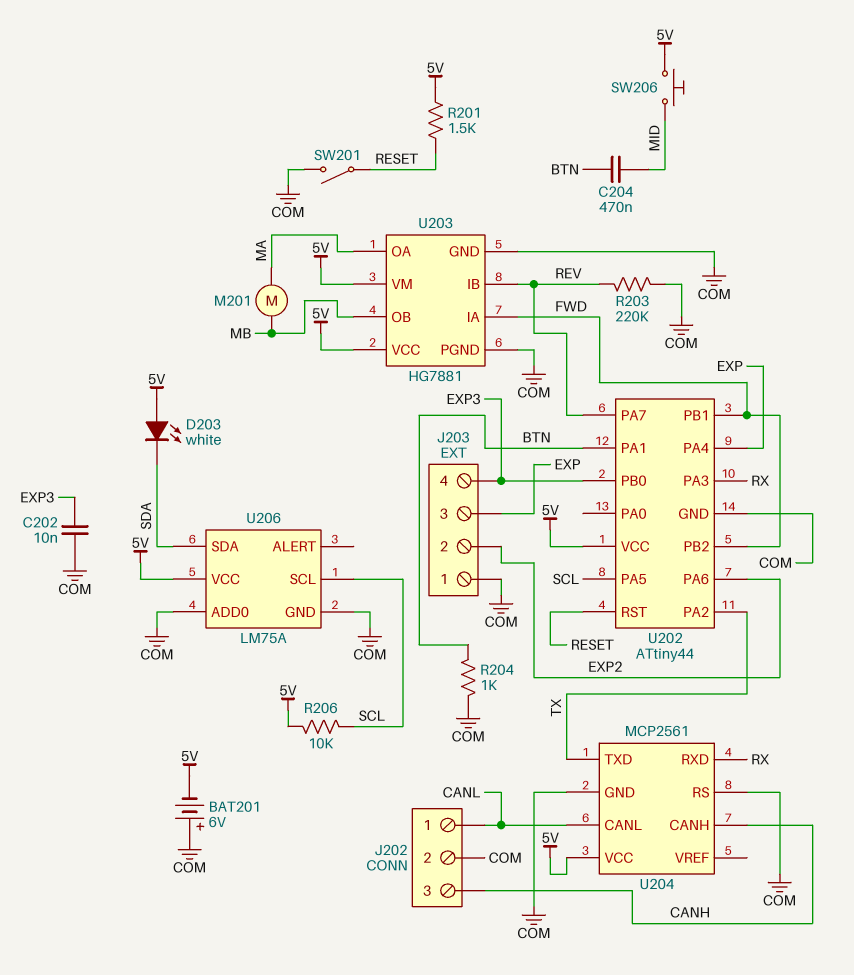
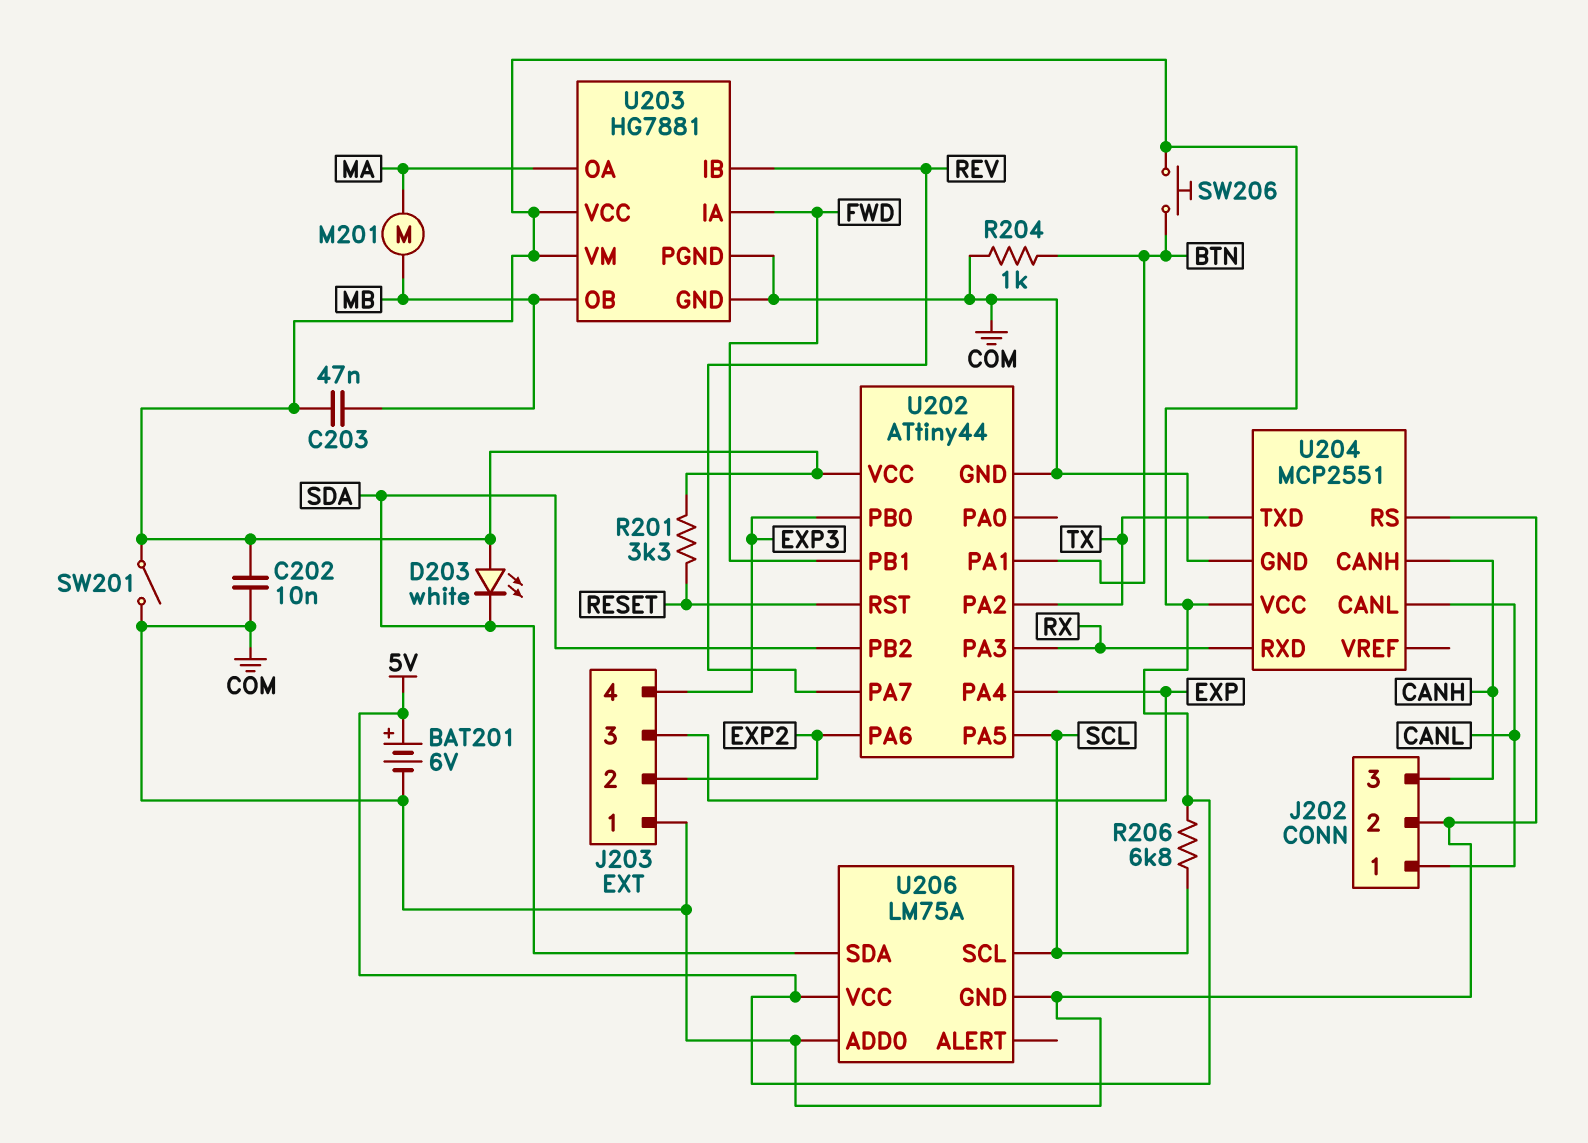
BAT201: 6V (plus COM, minus 5V) -> 6V (plus 5V, minus COM)
C202: 10nF (COM, EXP3) -> 10nF (5V, COM)
C203: none -> 47nF (5V, MB)
C204: 470nF (BTN, MID) -> none
R201: 1.5k (5V, RESET) -> 3.3k (5V, RESET)
R203: 220k (COM, REV) -> none
R206: 10k (5V, SCL) -> 6.8k (5V, SCL)
SW201: switch (COM, RESET) -> switch (5V, COM)
SW206: button (5V, MID) -> button (5V, BTN)
U202 pin PB2: FWD -> SDA
U204: MCP2561 -> MCP2551

